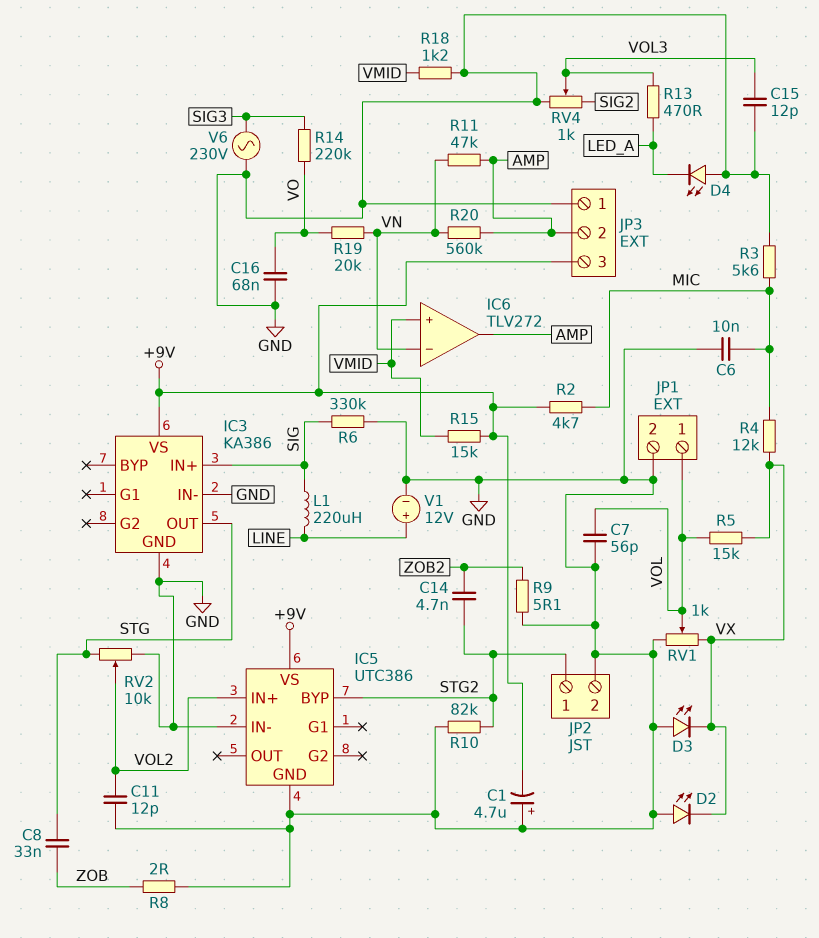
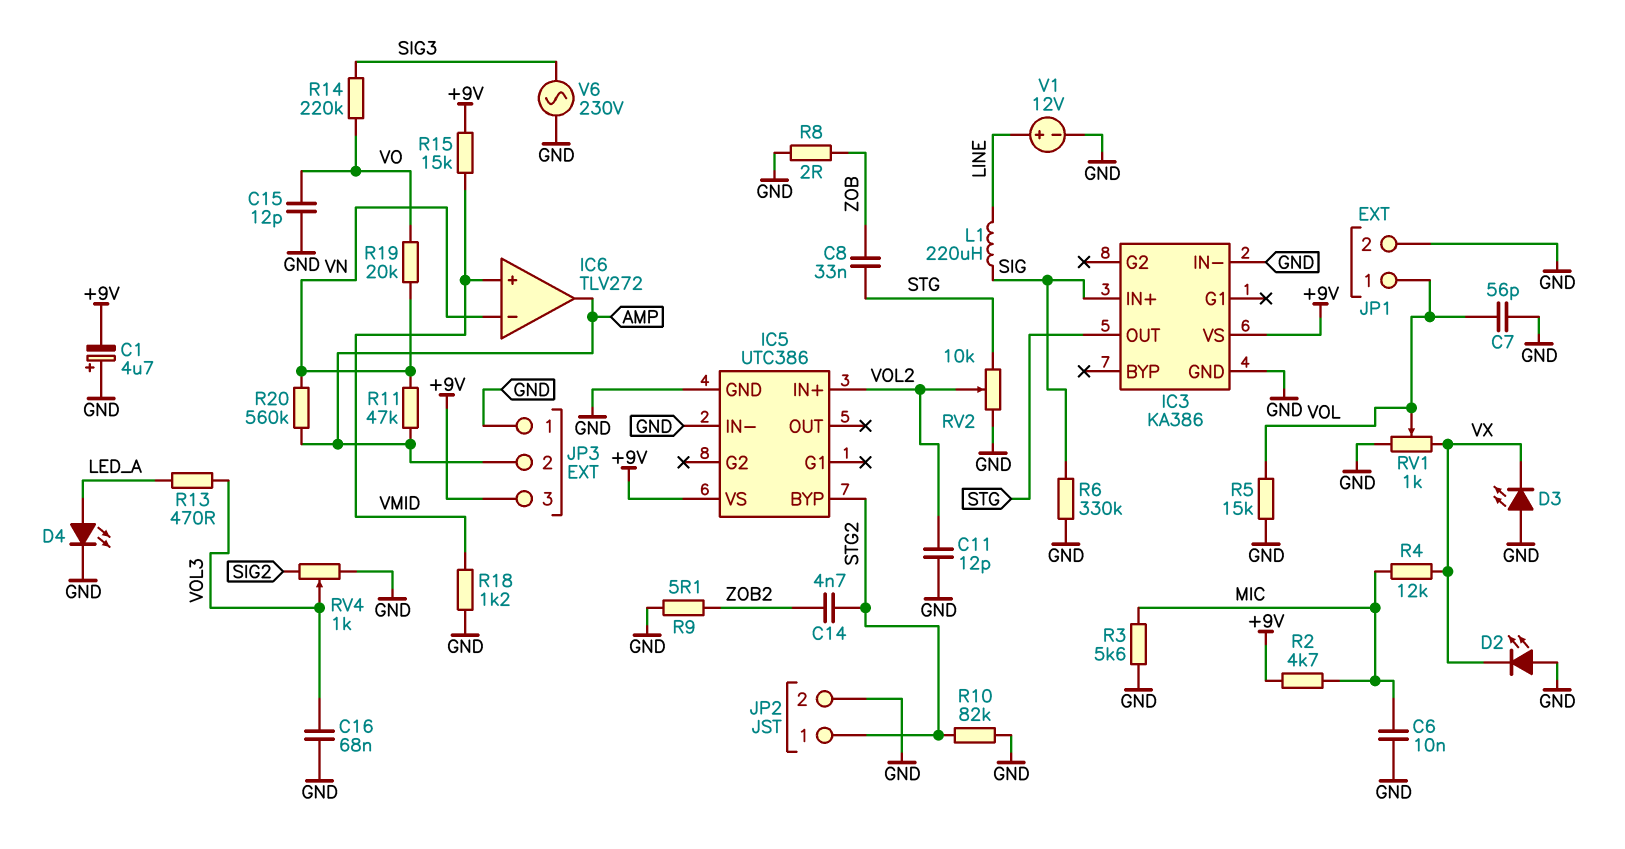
C15: 12pF (GND, VOL3) -> 12pF (GND, VO)
C16: 68nF (GND, VO) -> 68nF (GND, VOL3)
D4: LED (A GND, K LED_A) -> LED (A LED_A, K GND)
R5: 15k (VOL, VX) -> 15k (GND, VOL)

